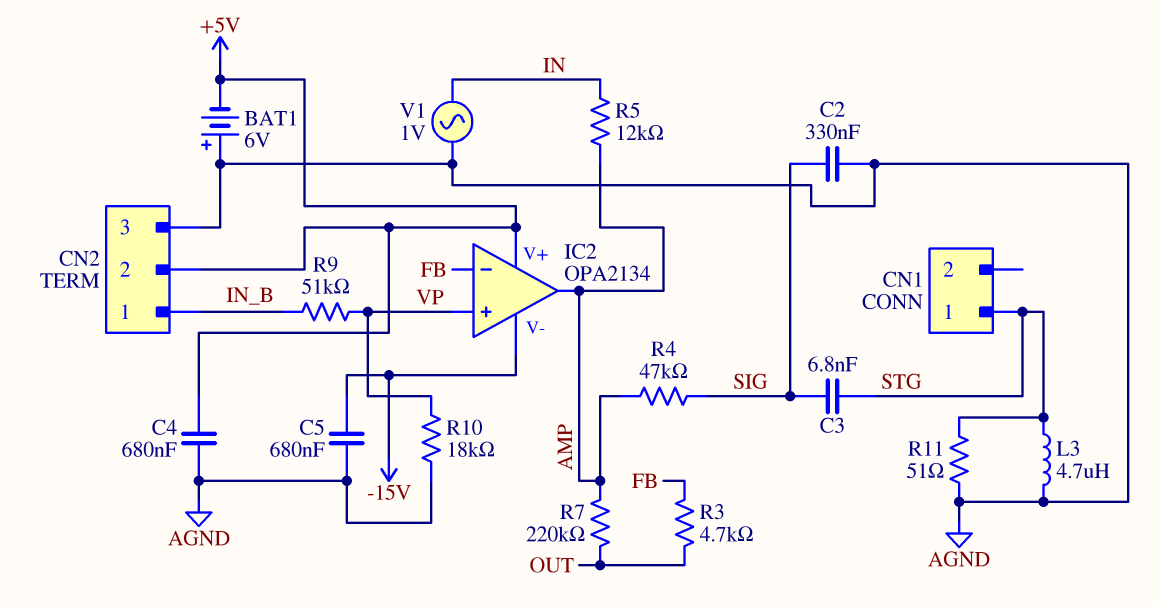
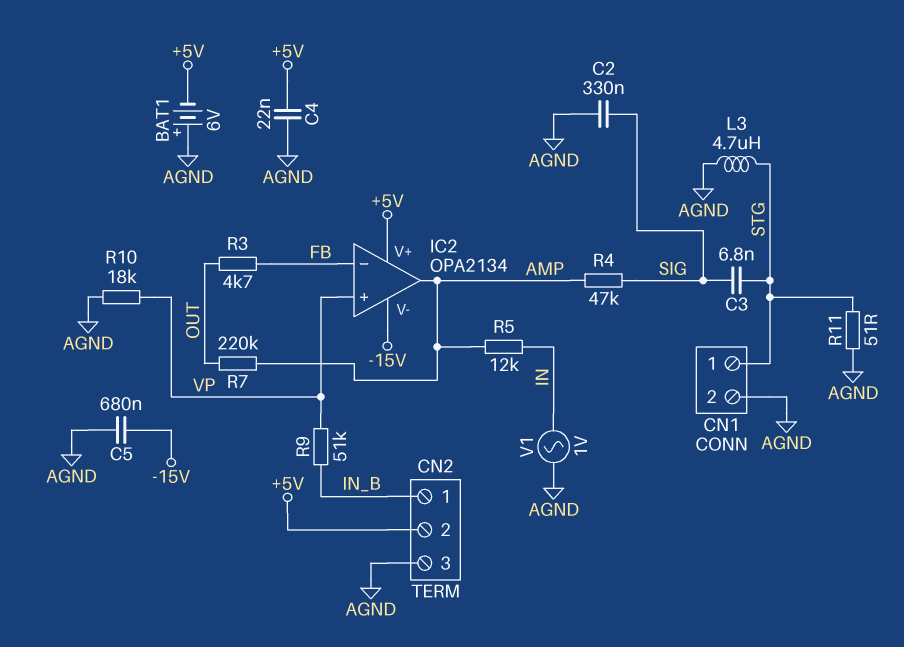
C4: 680nF (+5V, AGND) -> 22nF (+5V, AGND)
CN1 pin 2: none -> AGND

